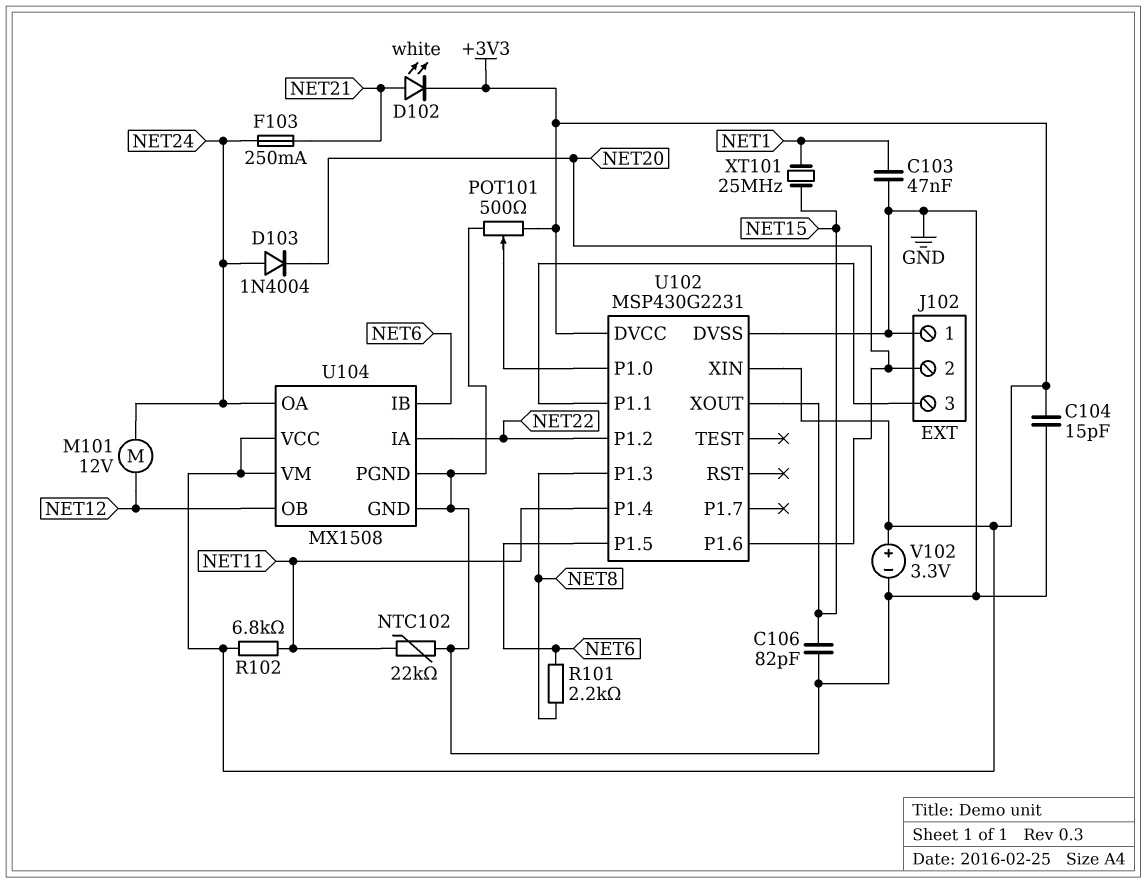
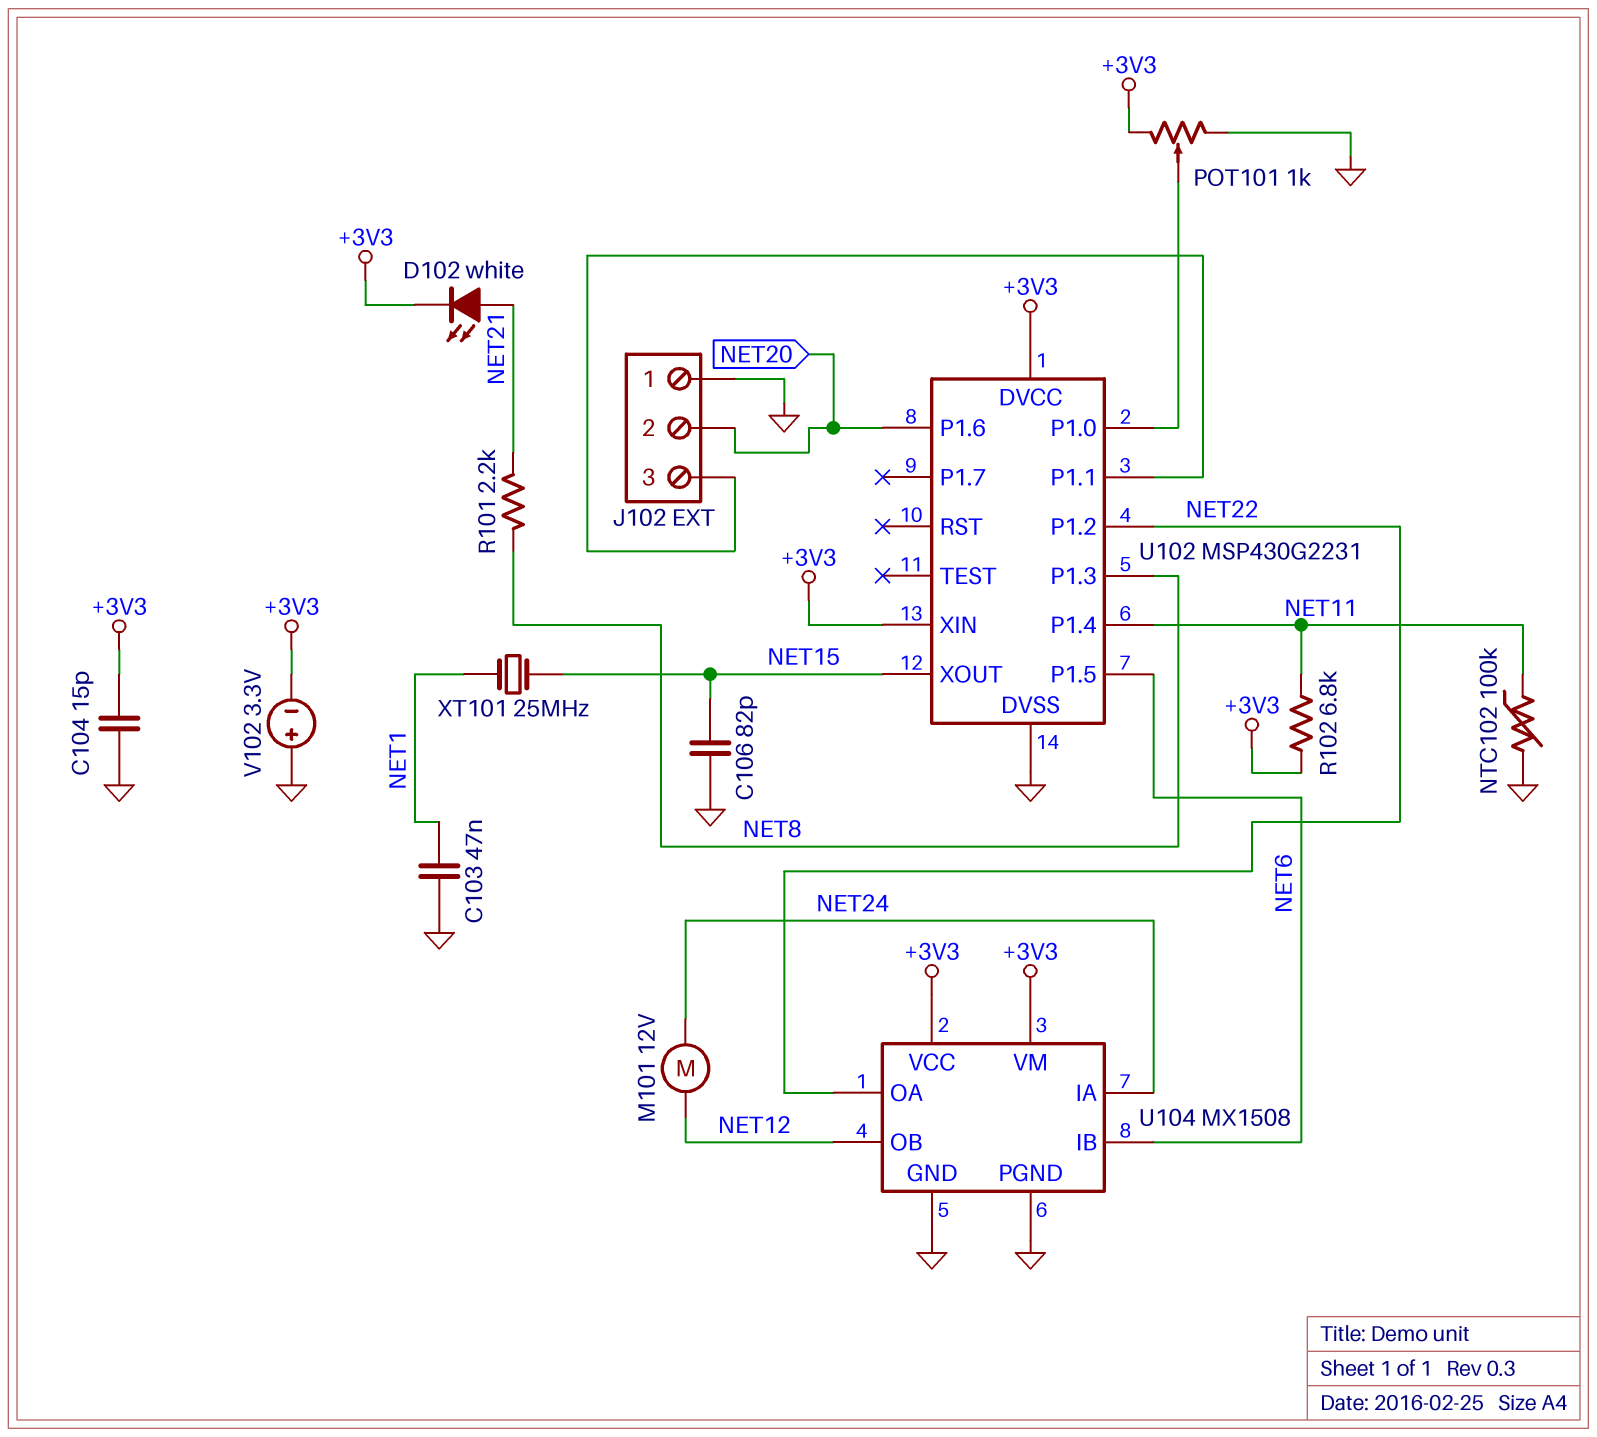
D103: diode 1N4004 (A NET24, K NET20) -> none
F103: 250mA (NET21, NET24) -> none
NTC102: 22k (GND, NET11) -> 100k (GND, NET11)
POT101: 500 (+3V3, GND, wiper U102/P1.0) -> 1k (+3V3, GND, wiper U102/P1.0)
R101: 2.2k (NET6, NET8) -> 2.2k (NET8, NET21)
U104 pin IA: NET22 -> NET24
U104 pin OA: NET24 -> NET22
V102: 3.3V (plus +3V3, minus GND) -> 3.3V (plus GND, minus +3V3)

